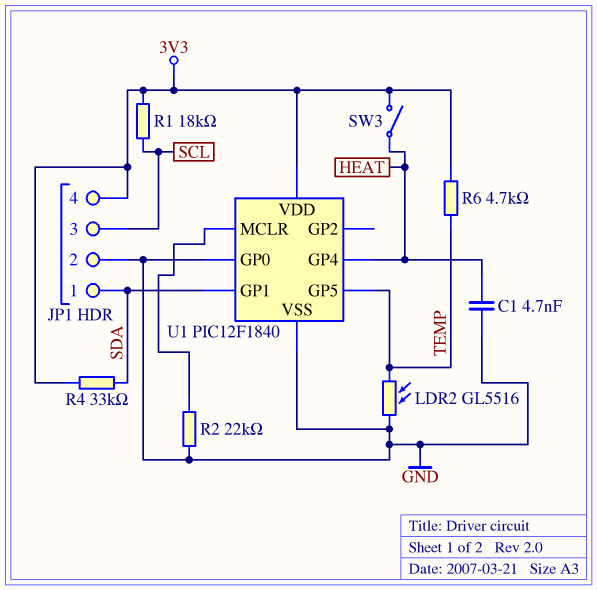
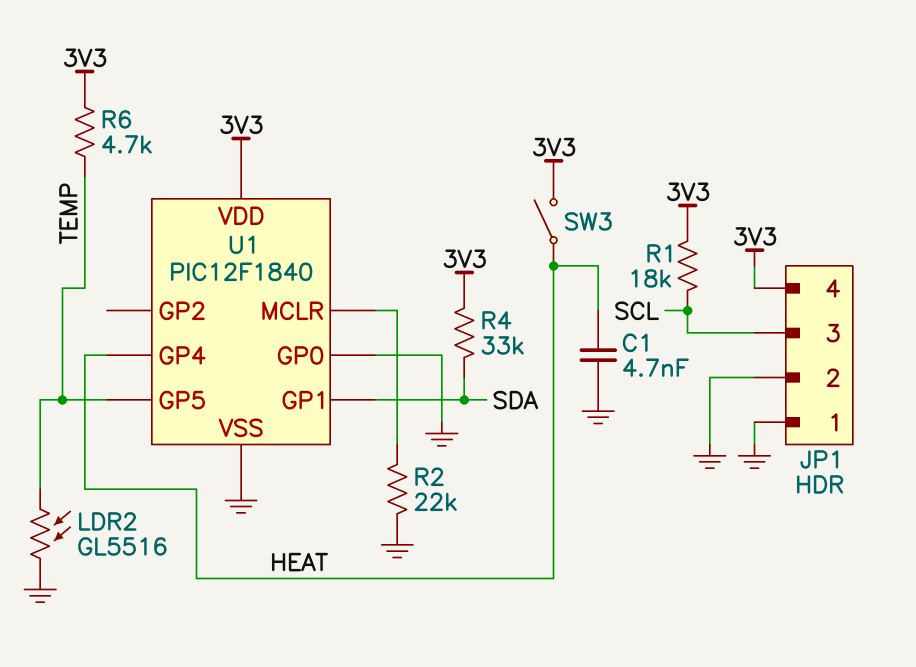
JP1 pin 1: SDA -> GND

